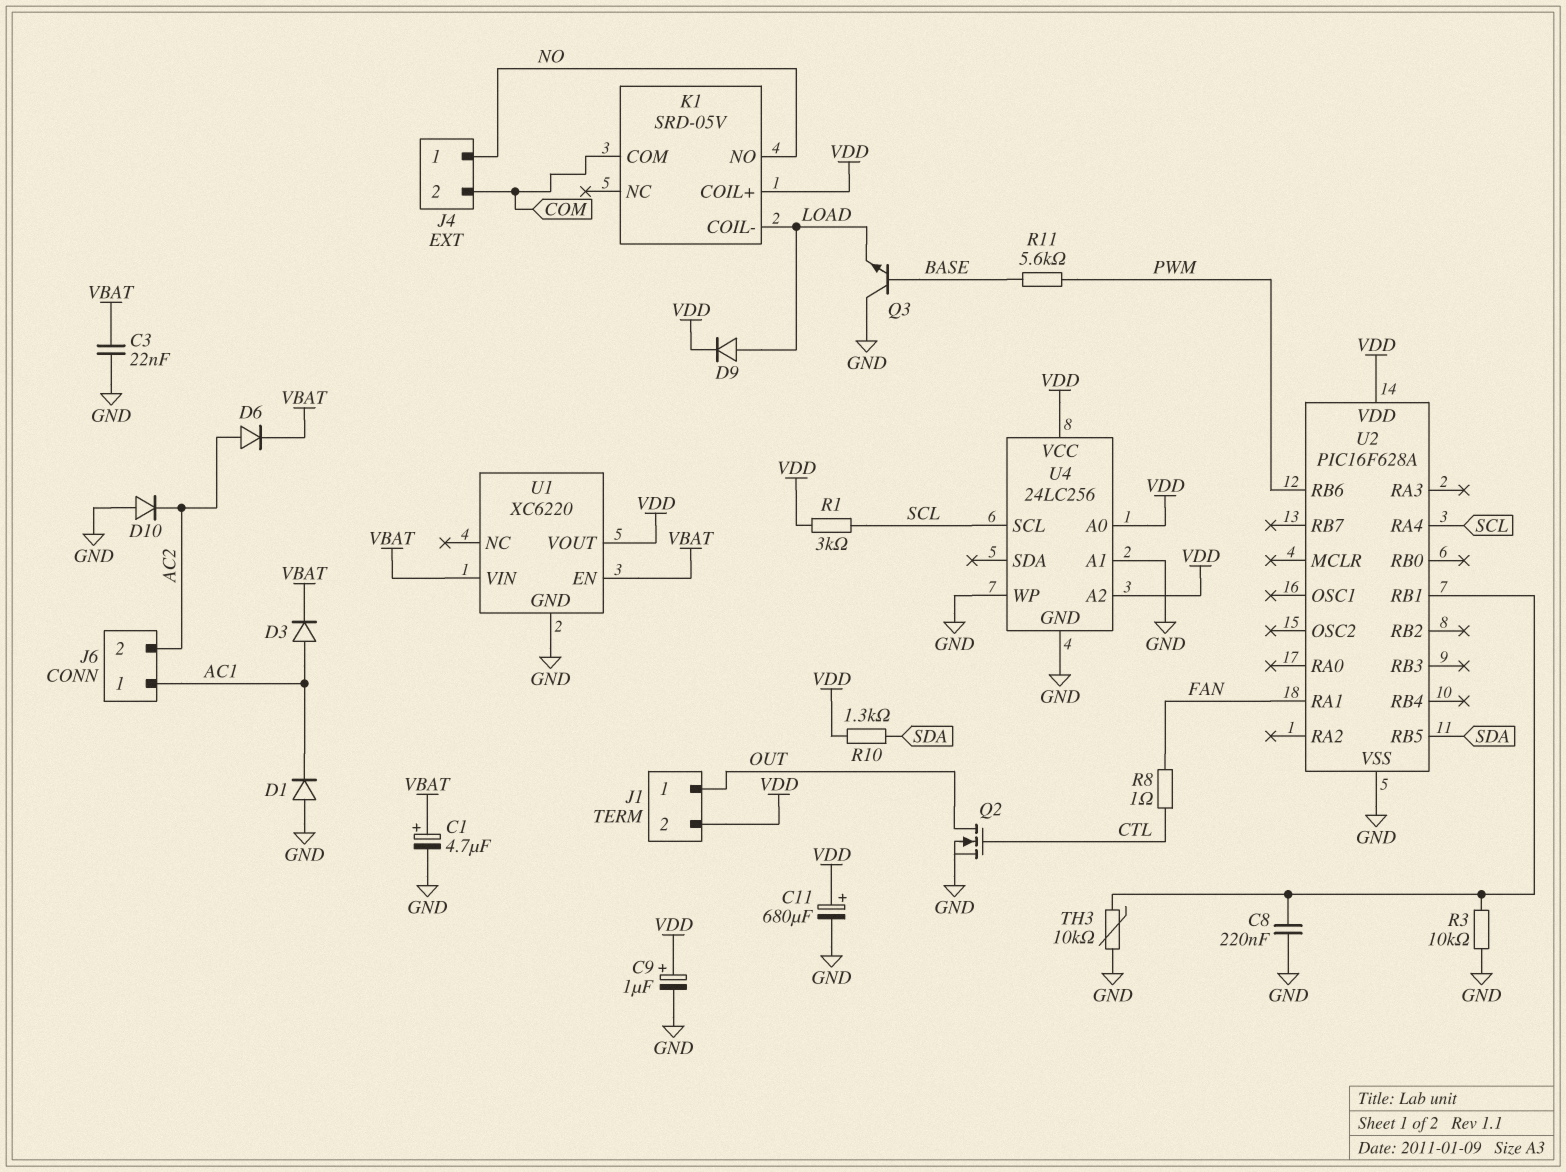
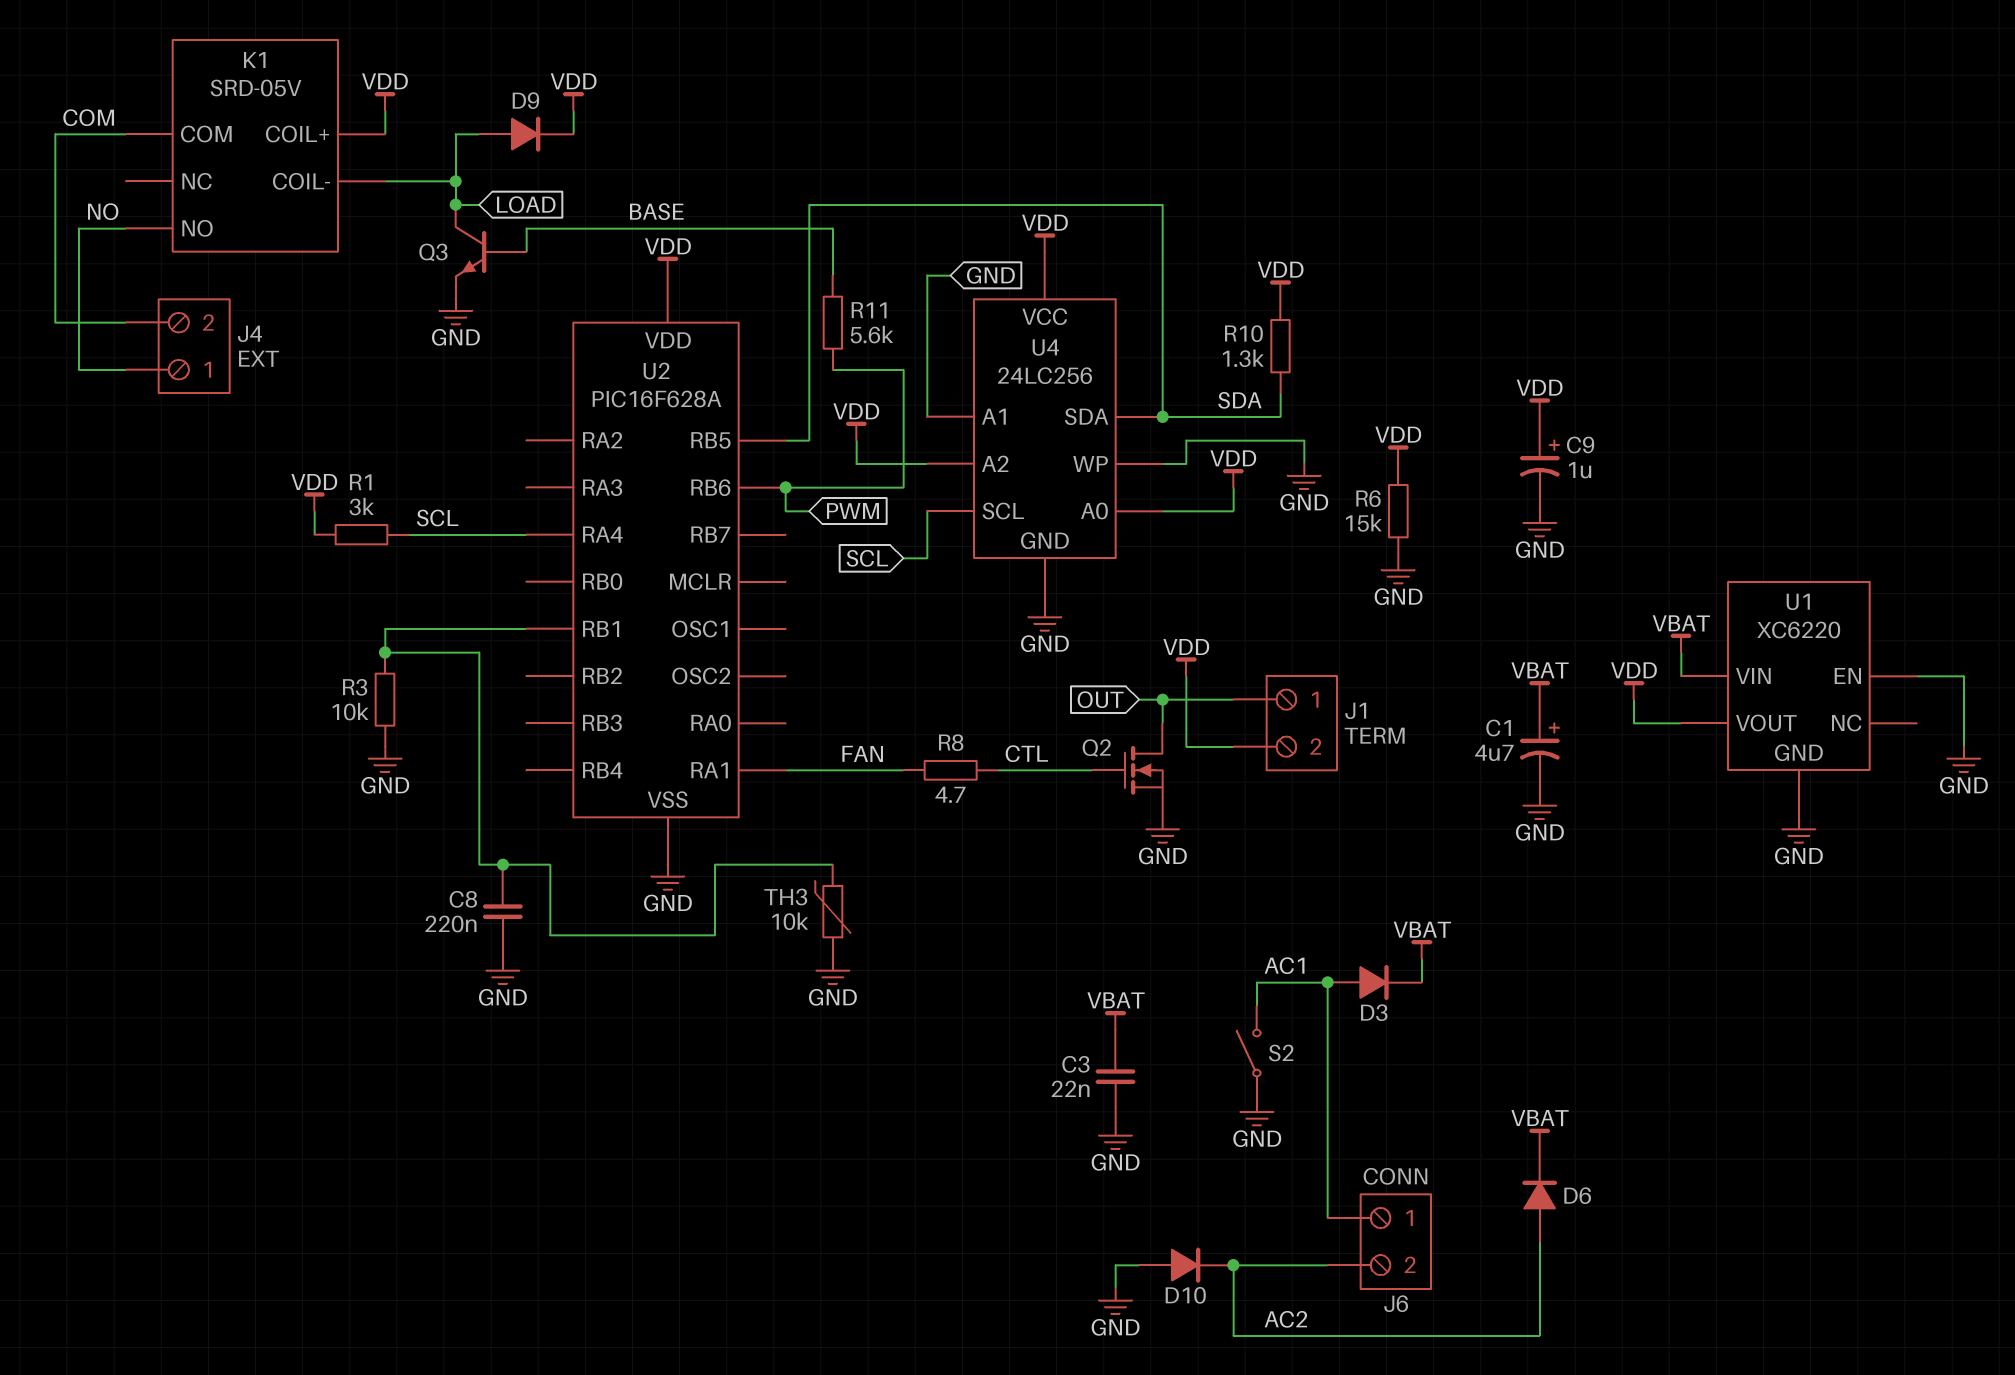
C11: 680uF (plus VDD, minus GND) -> none
D1: diode (A GND, K AC1) -> none
Q3: NPN (B BASE, C GND, E LOAD) -> NPN (B BASE, C LOAD, E GND)
R6: none -> 15k (GND, VDD)
R8: 1 (CTL, FAN) -> 4.7 (CTL, FAN)
S2: none -> switch (AC1, GND)
U1 pin EN: VBAT -> GND
U4 pin SDA: none -> SDA

